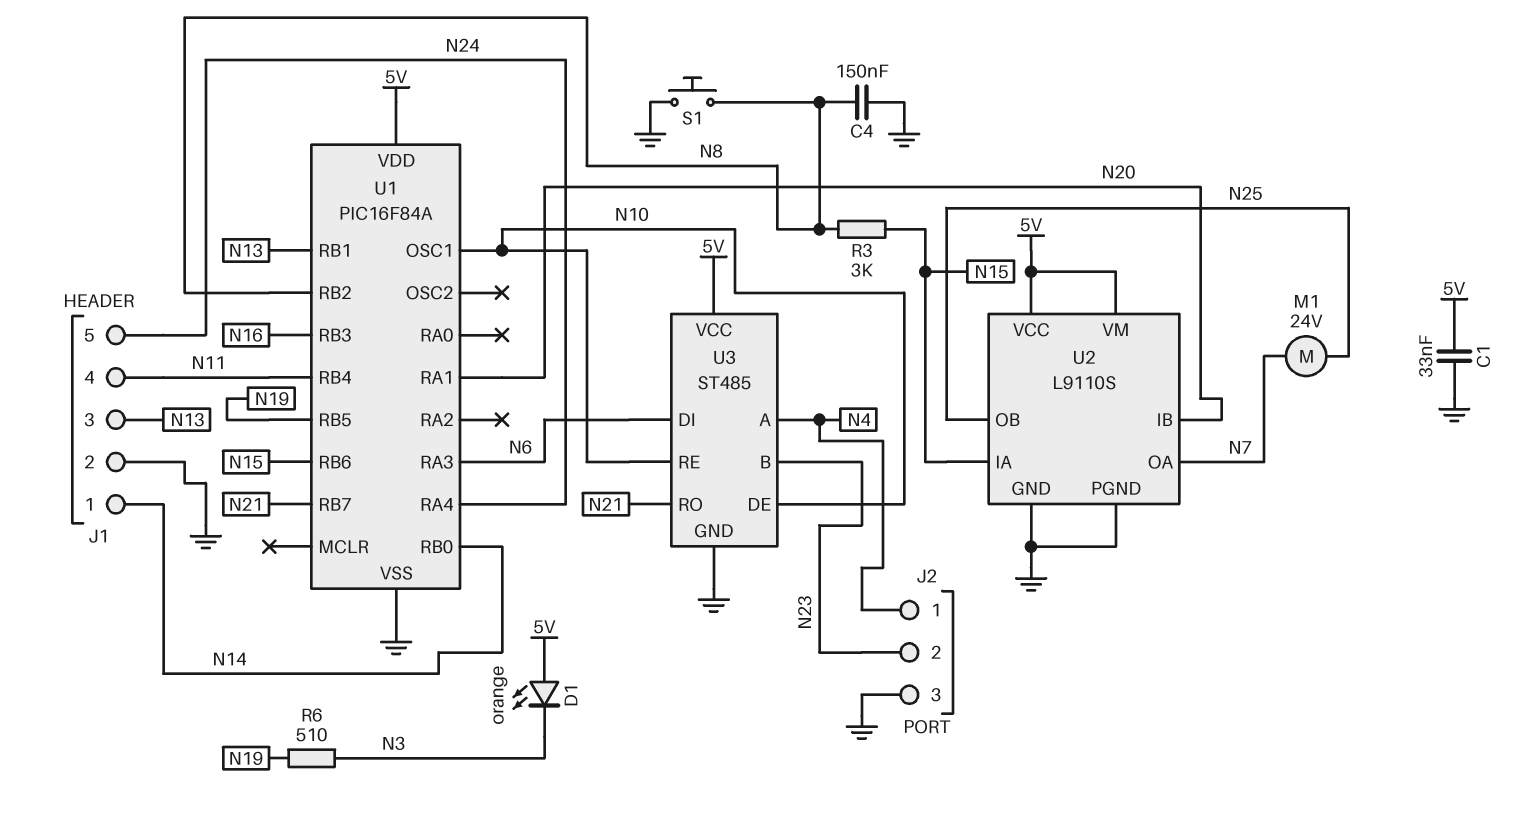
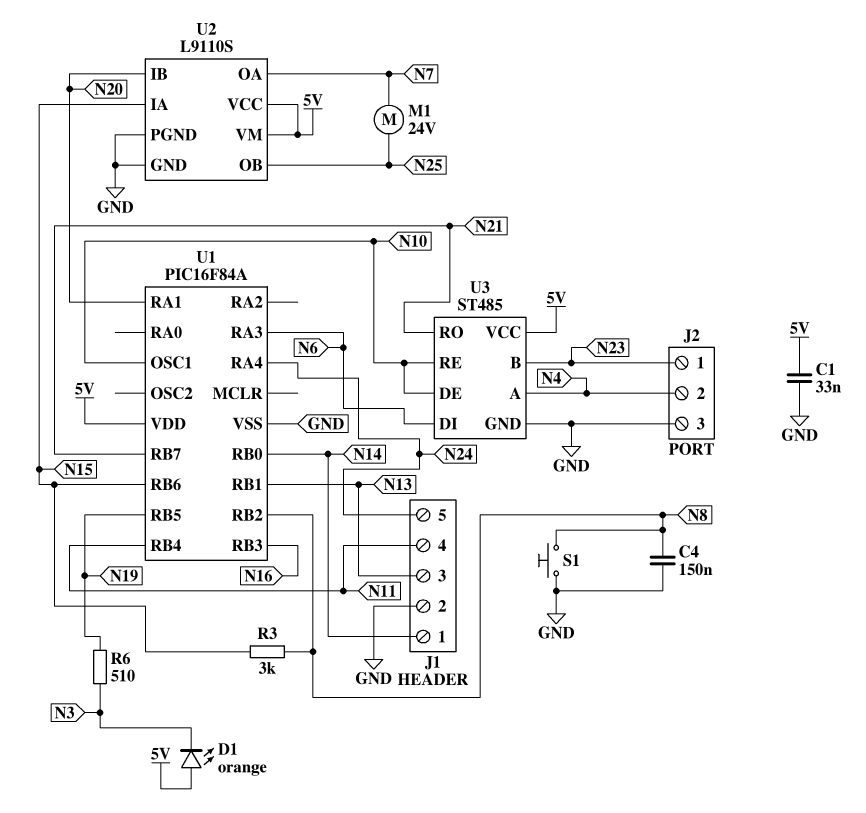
J2 pin 1: N4 -> N23
J2 pin 2: N23 -> N4

